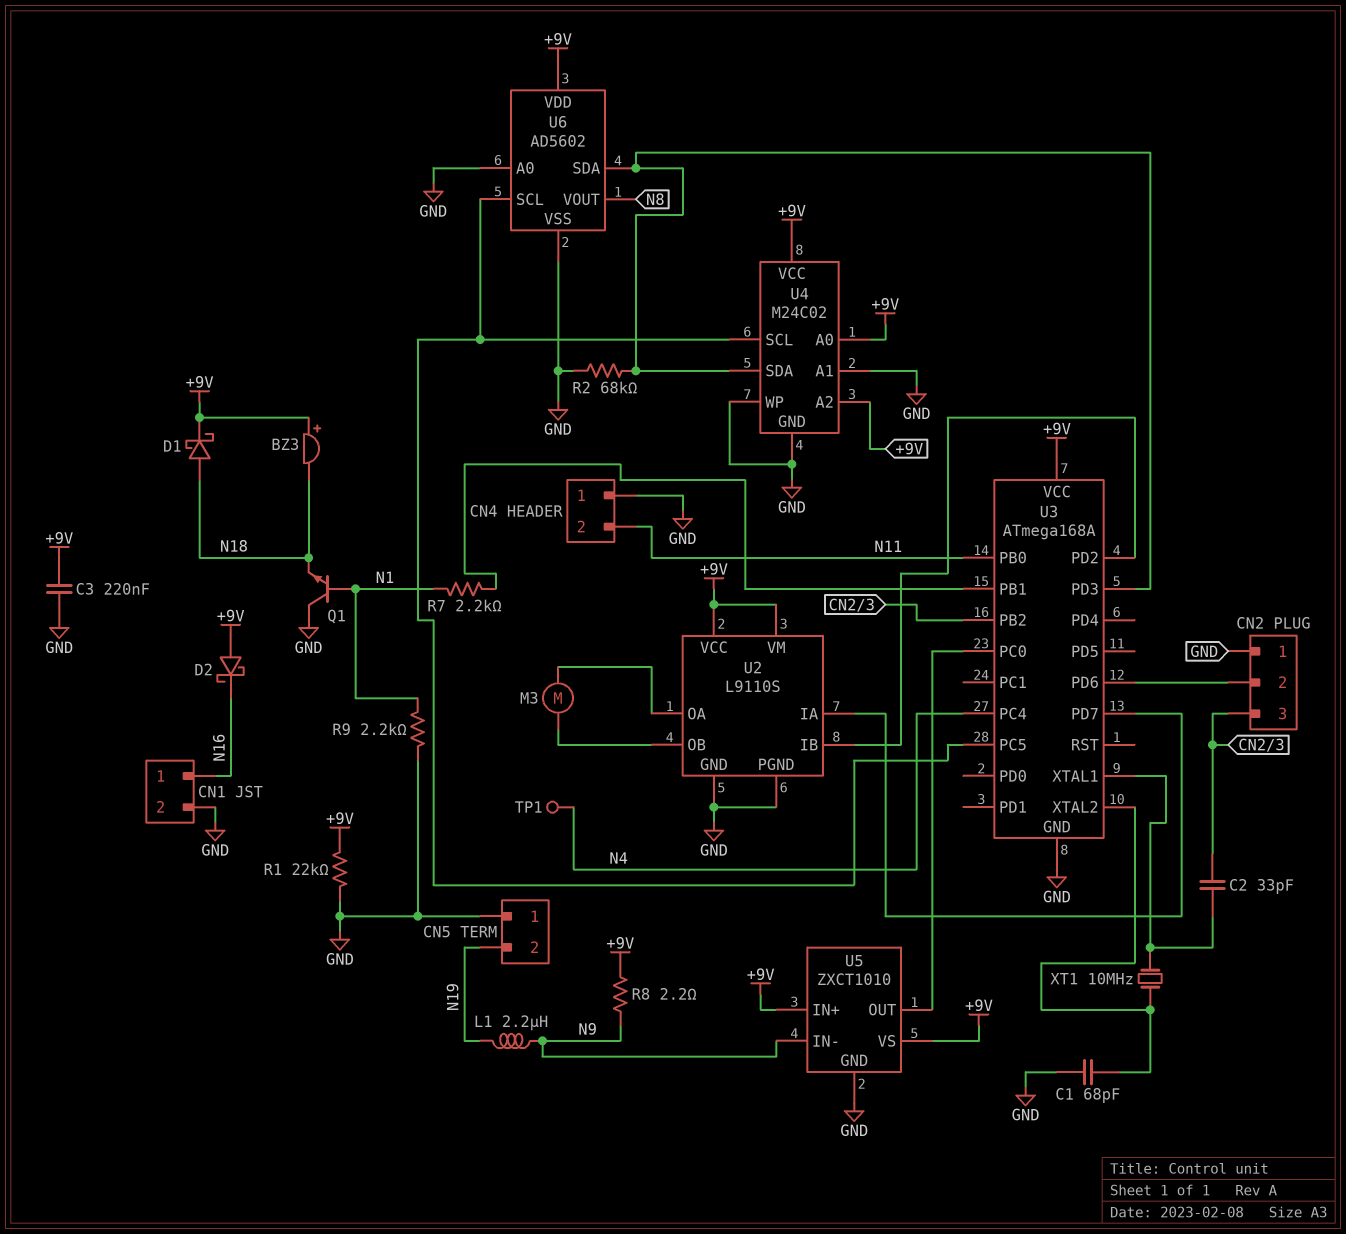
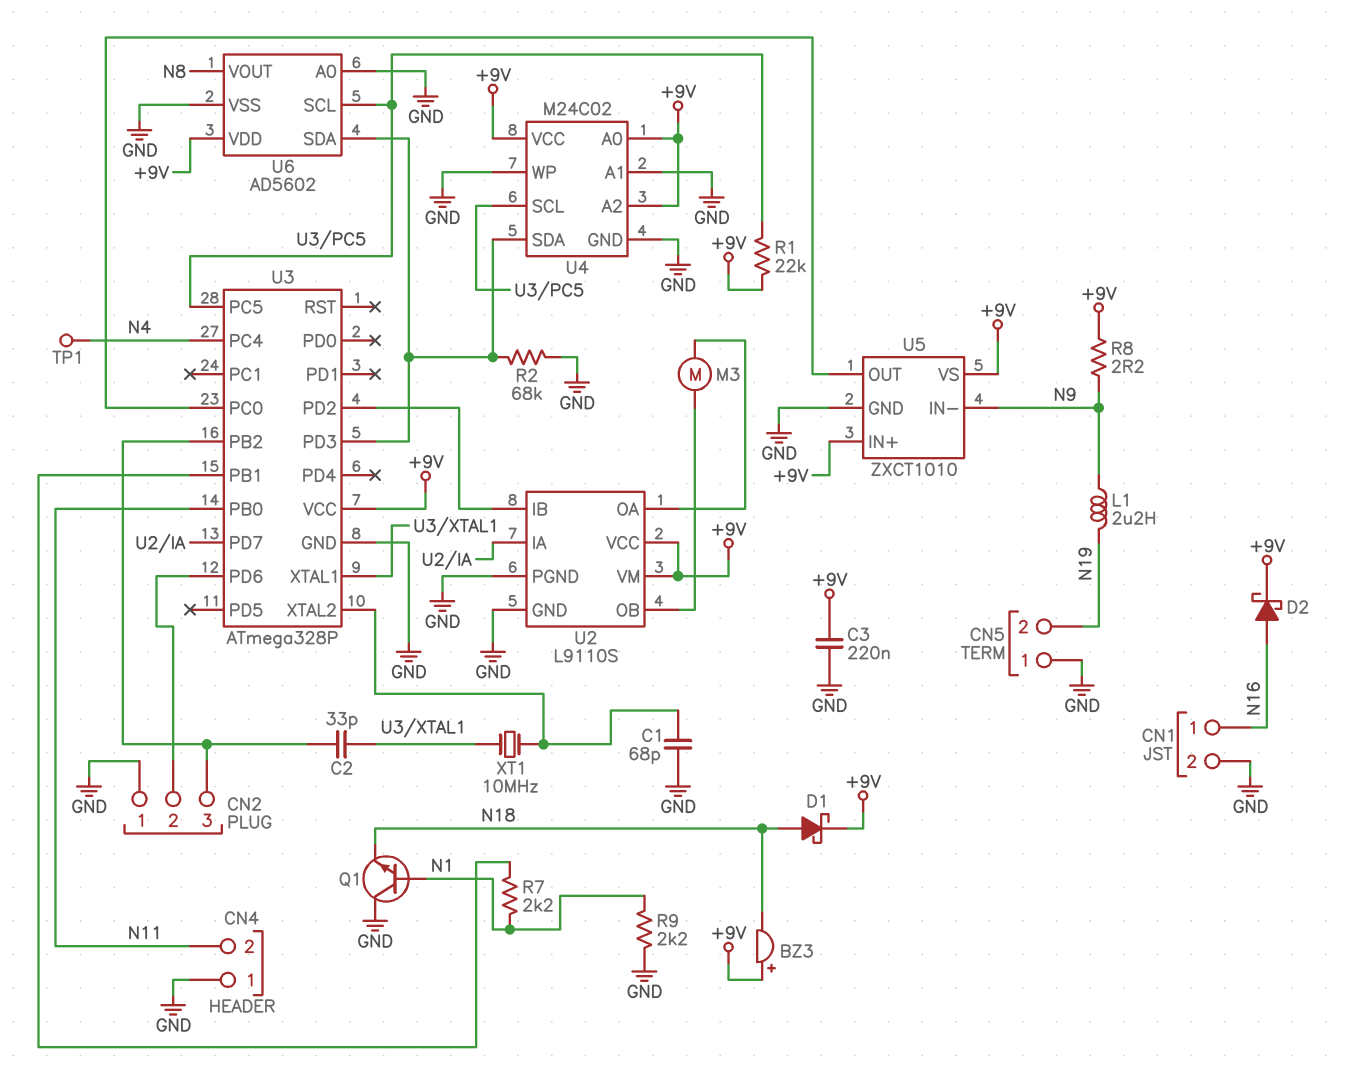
D2: schottky (A +9V, K N16) -> schottky (A N16, K +9V)
R1: 22k (+9V, GND) -> 22k (+9V, U3/PC5)
U3: ATmega168A -> ATmega328P

